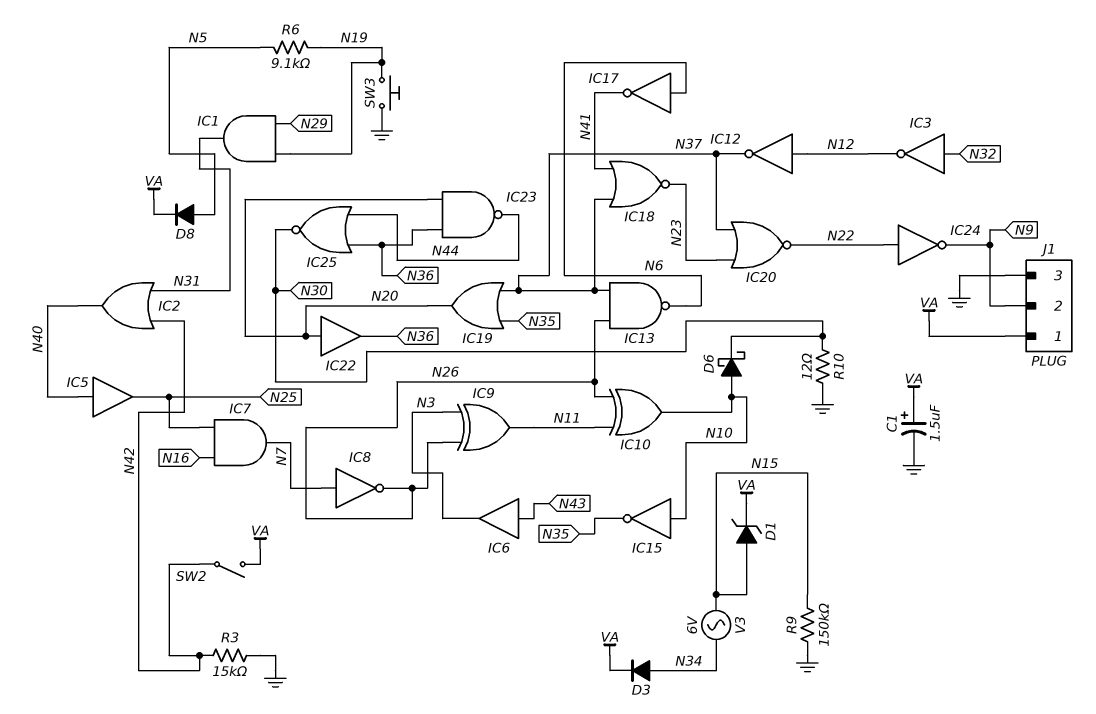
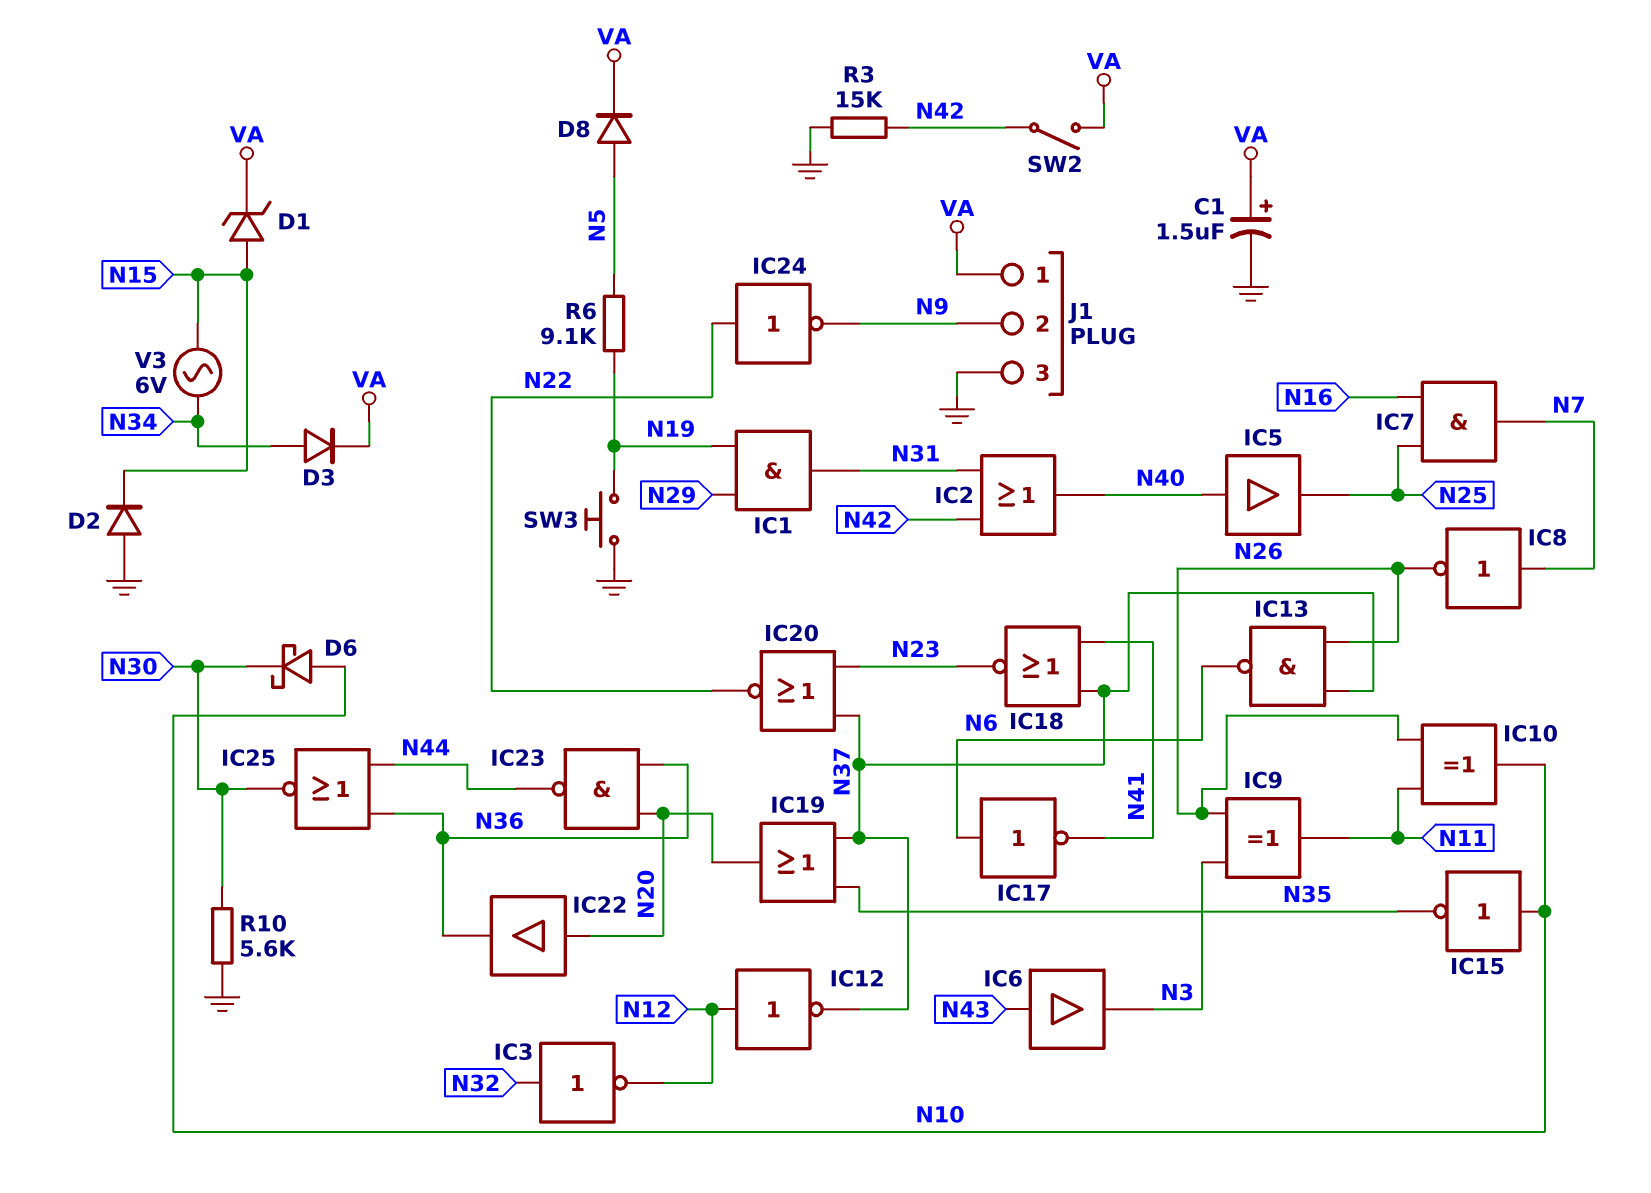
D2: none -> diode (A GND, K N15)
R9: 150k (GND, N15) -> none
R10: 12 (GND, N30) -> 5.6k (GND, N30)

